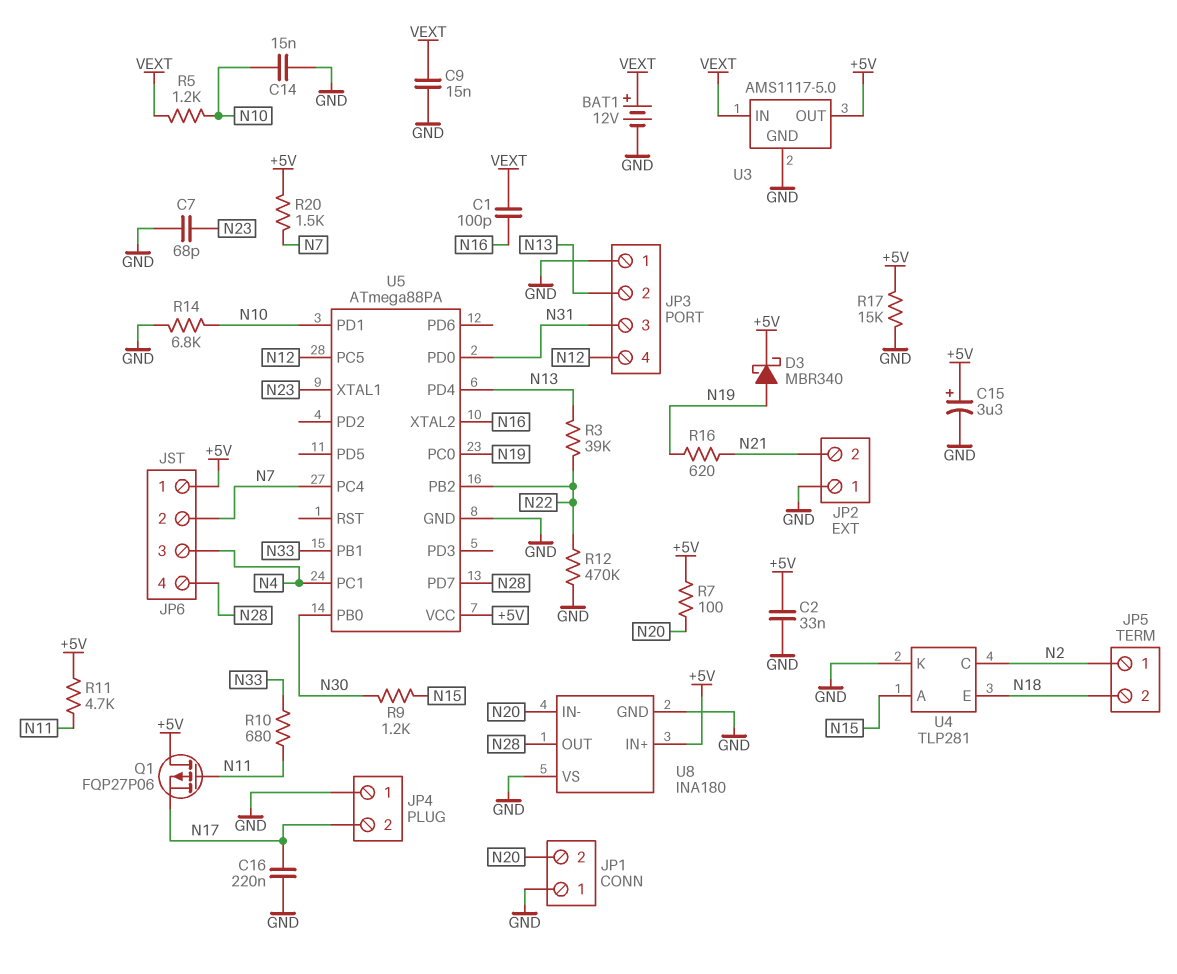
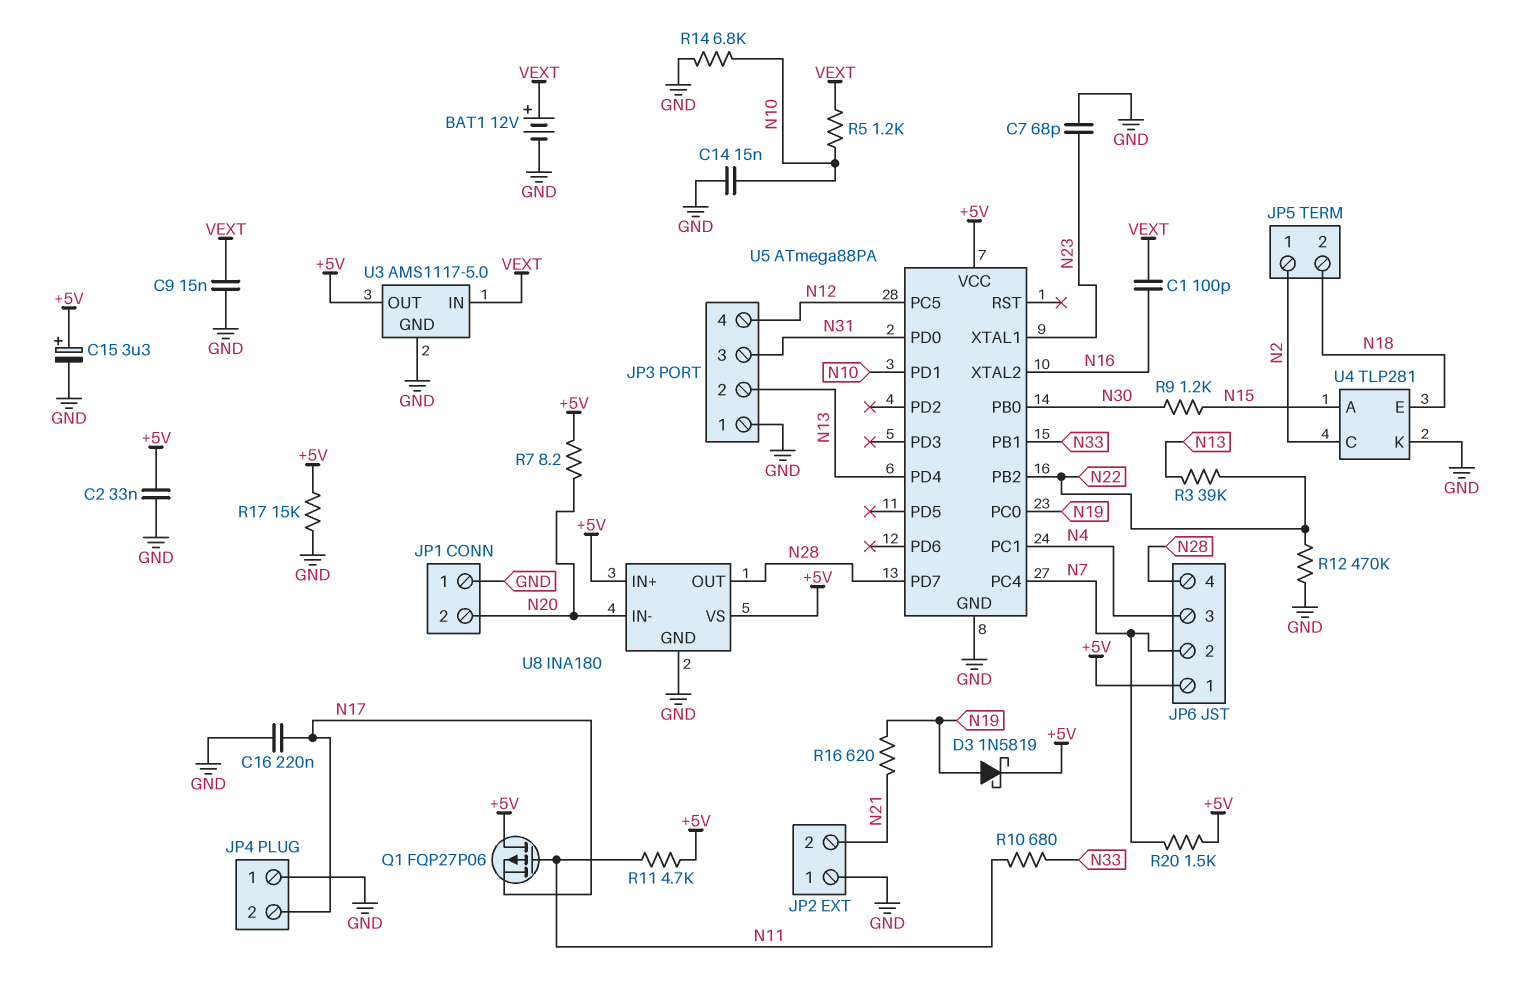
D3: schottky MBR340 (A N19, K +5V) -> schottky 1N5819 (A N19, K +5V)
R7: 100 (+5V, N20) -> 8.2 (+5V, N20)
U8 pin VS: GND -> +5V

